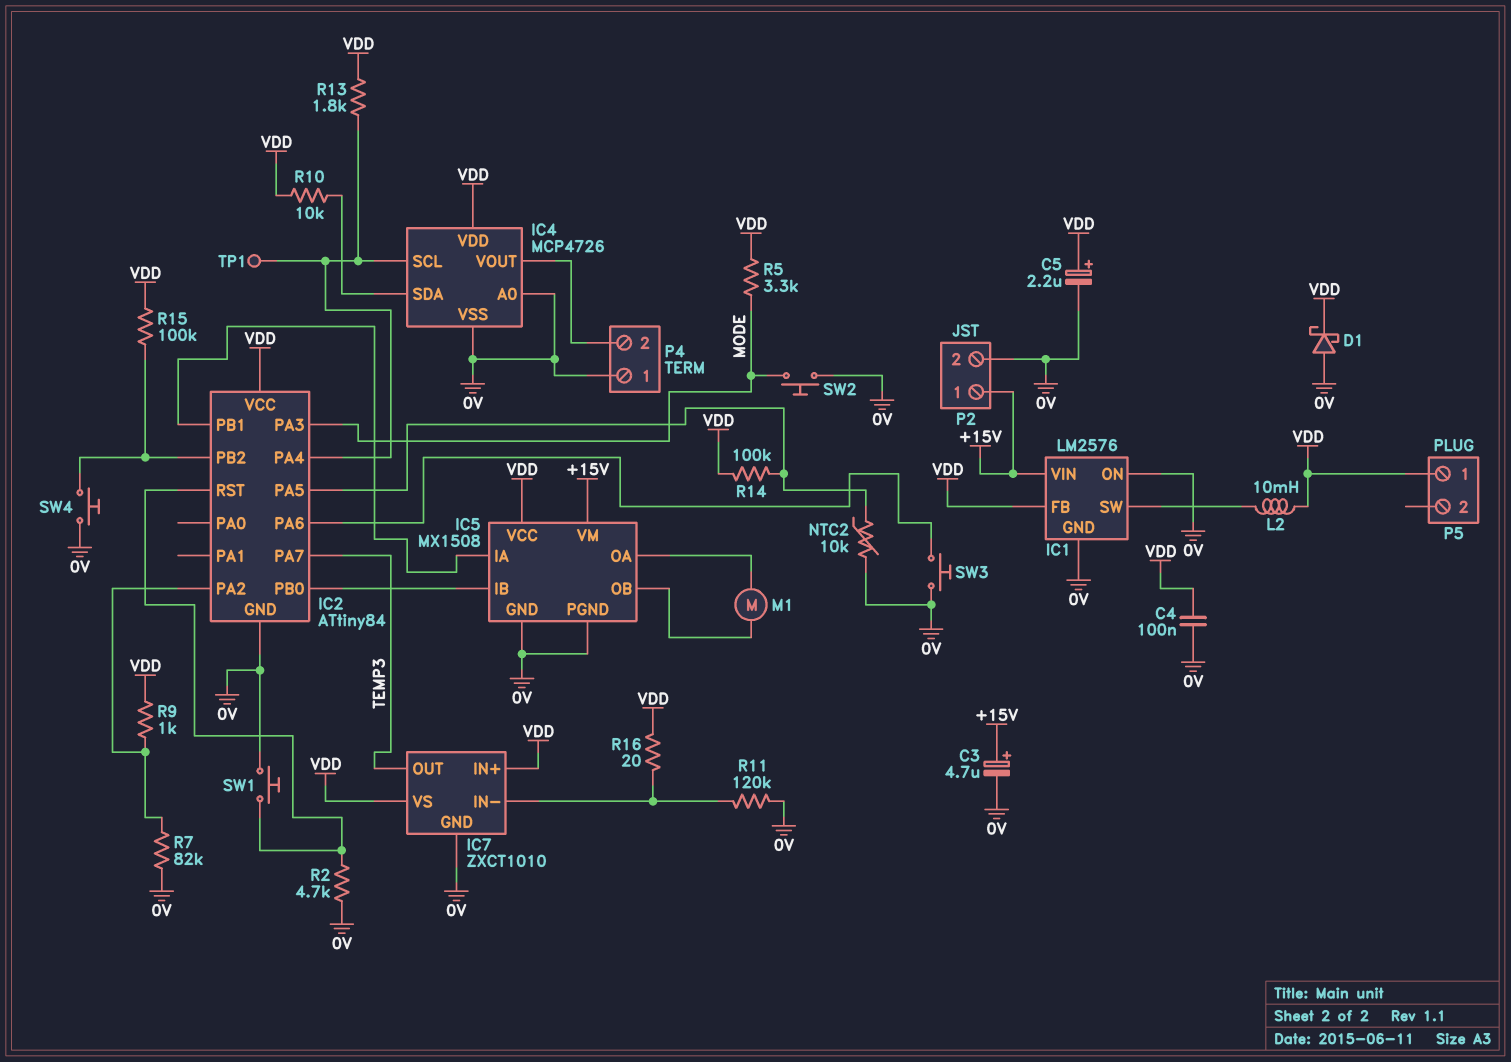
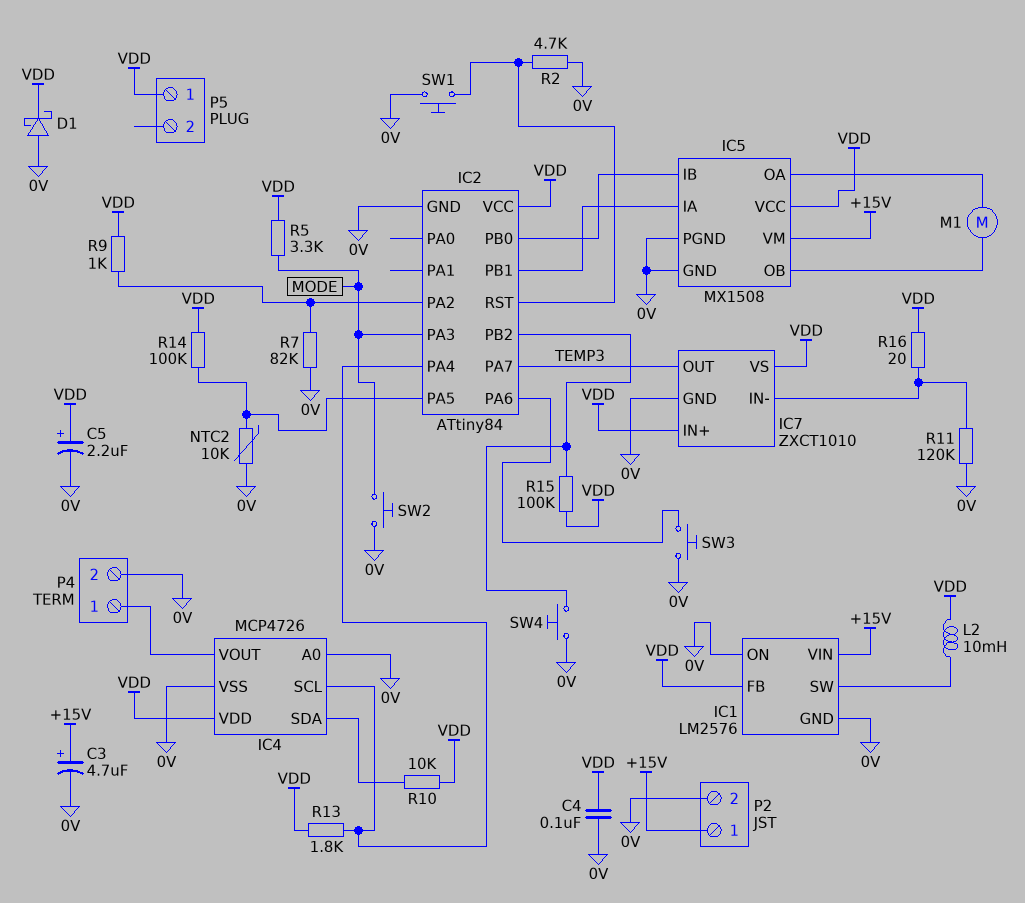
P4 pin 1: 0V -> IC4/VOUT
P4 pin 2: IC4/VOUT -> 0V
TP1: test point (IC2/PA4) -> none

